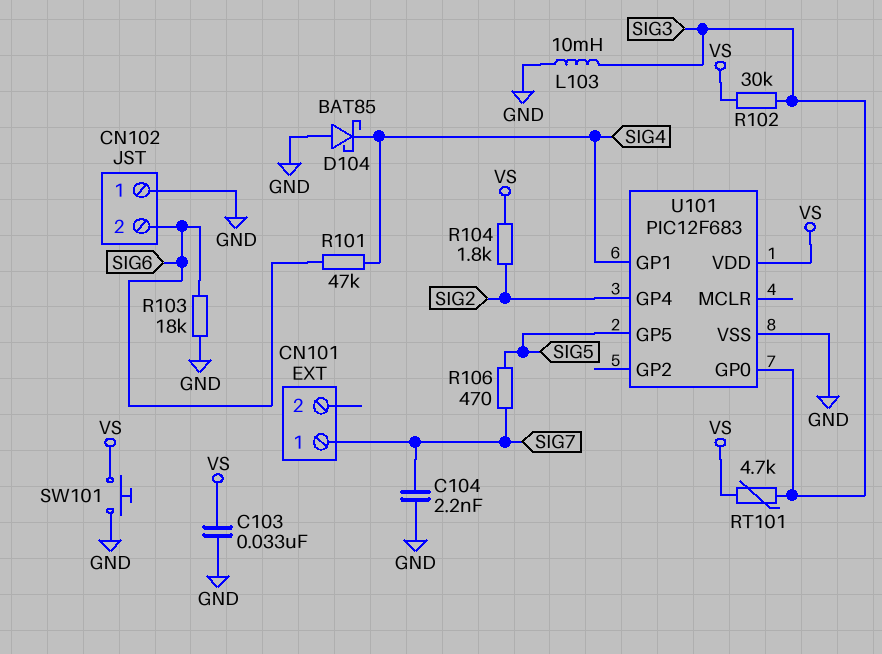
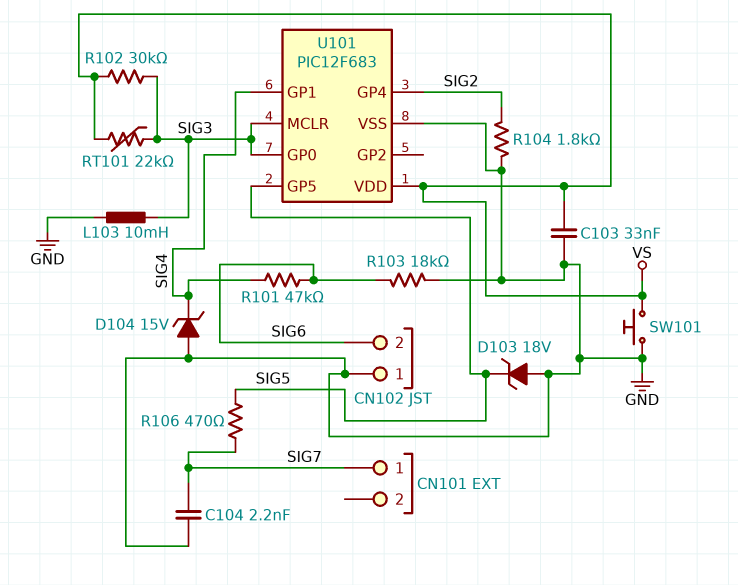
D103: none -> zener 18V (A GND, K SIG5)
D104: schottky BAT85 (A GND, K SIG4) -> zener 15V (A GND, K SIG4)
R104: 1.8k (SIG2, VS) -> 1.8k (GND, SIG2)
RT101: 4.7k (SIG3, VS) -> 22k (SIG3, VS)
U101 pin MCLR: none -> SIG3

